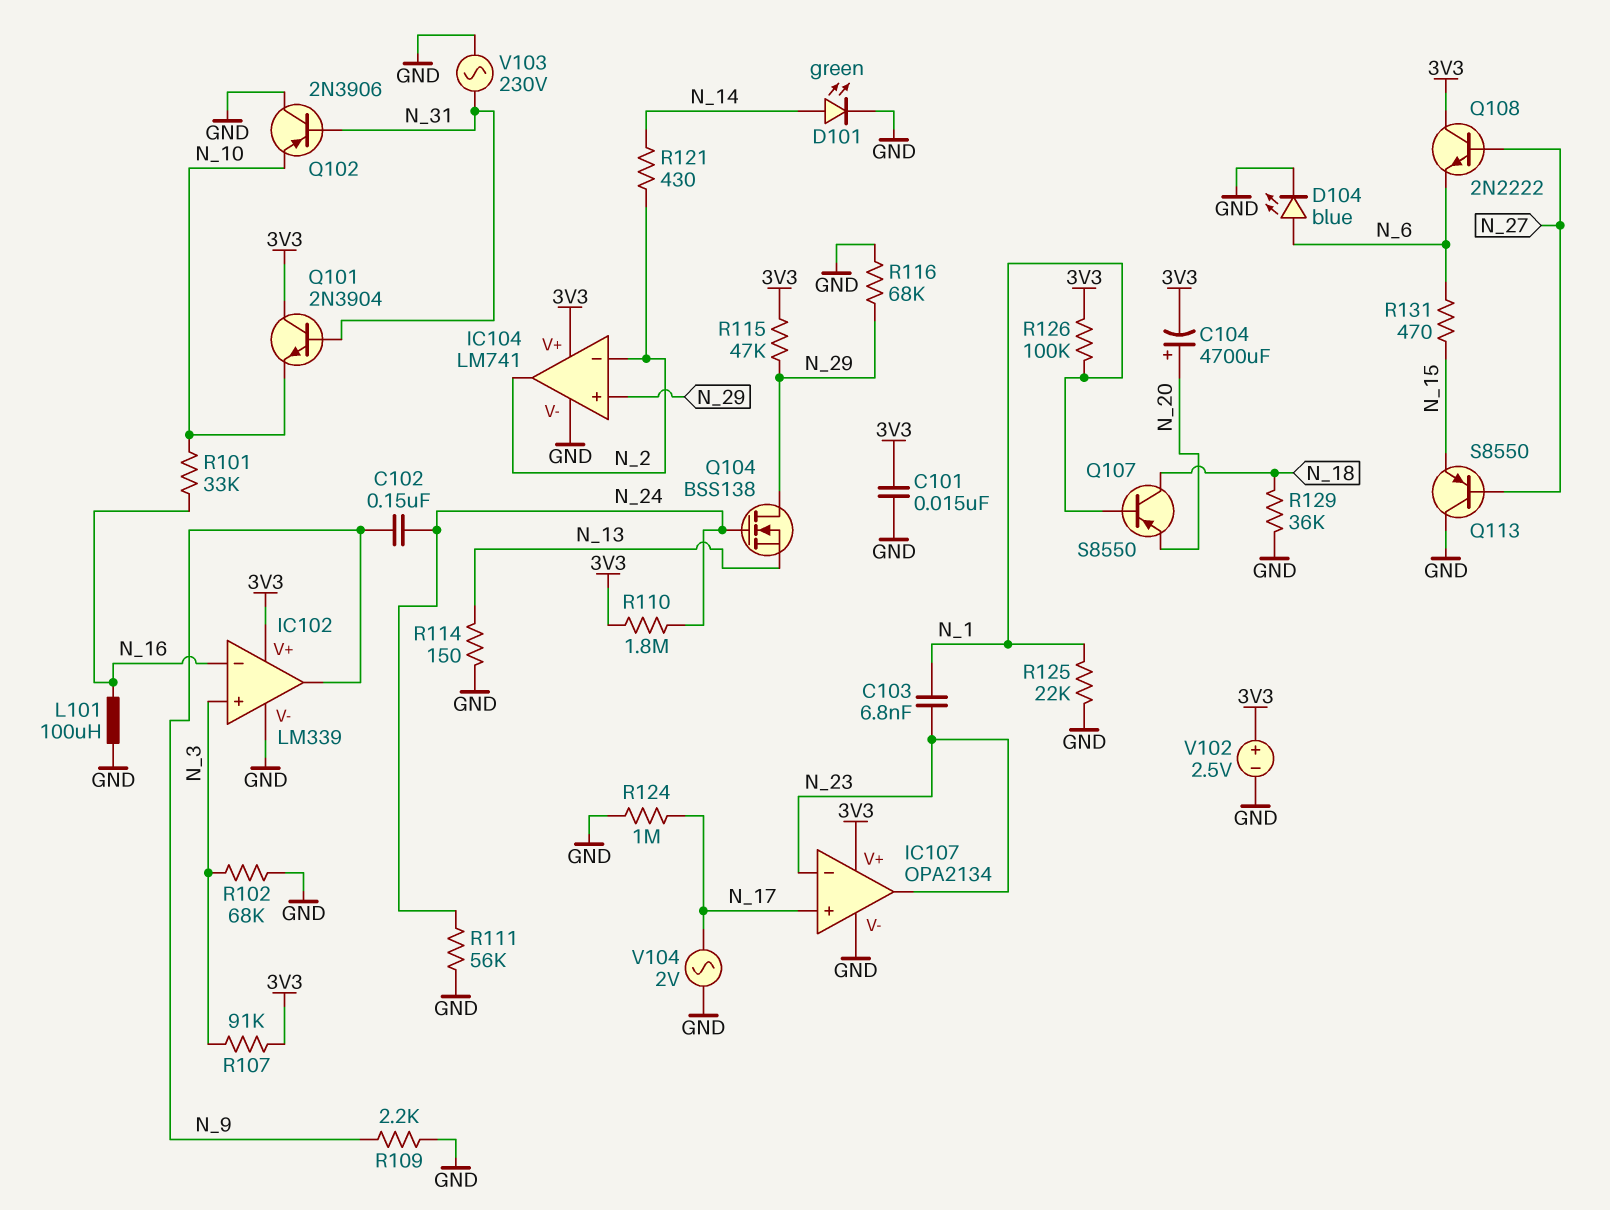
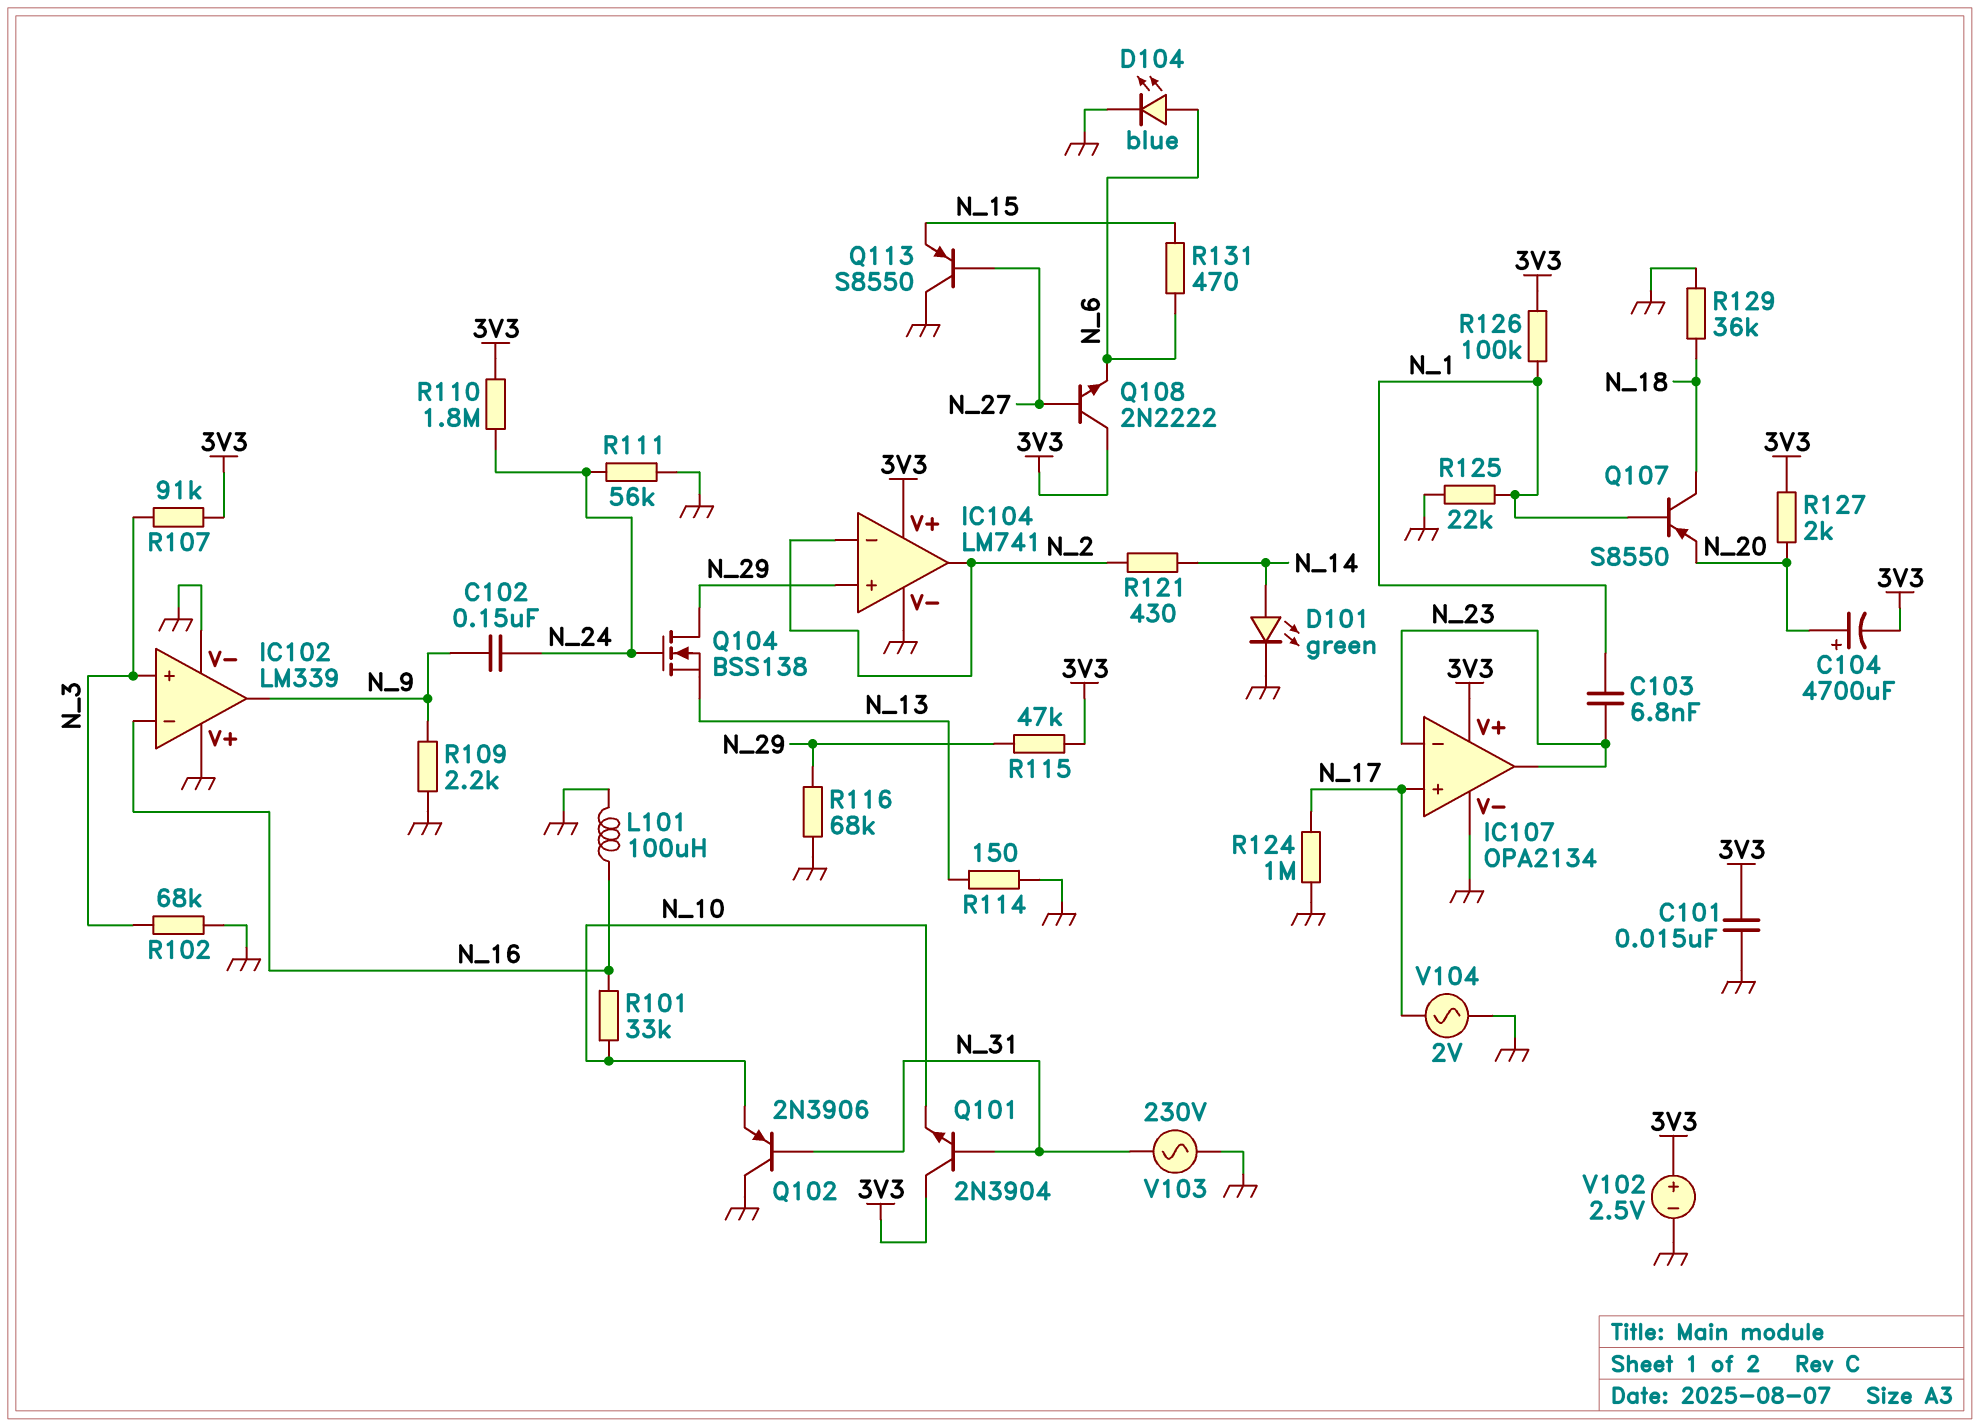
IC102 pin V+: 3V3 -> GND
R127: none -> 2k (3V3, N_20)

